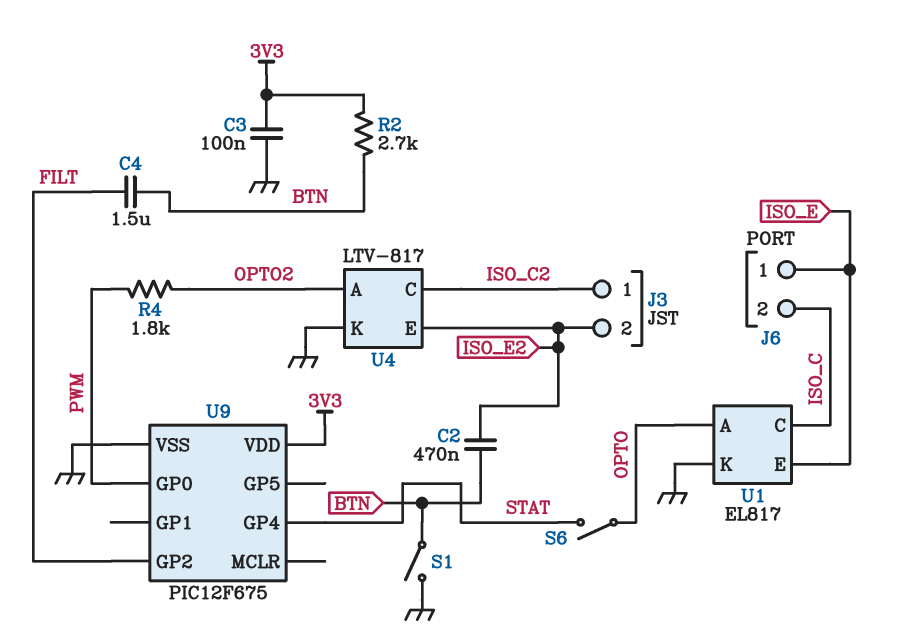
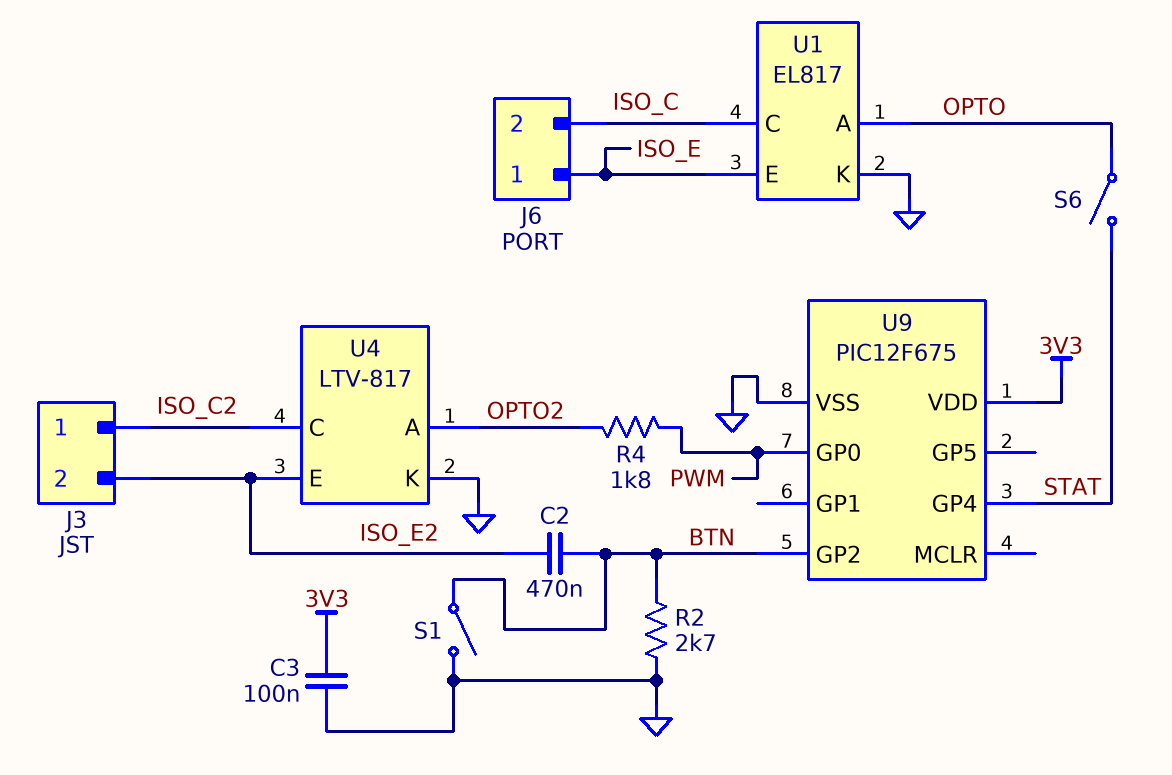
C4: 1.5uF (BTN, FILT) -> none
R2: 2.7k (3V3, BTN) -> 2.7k (BTN, GND)
U9 pin GP2: FILT -> BTN

